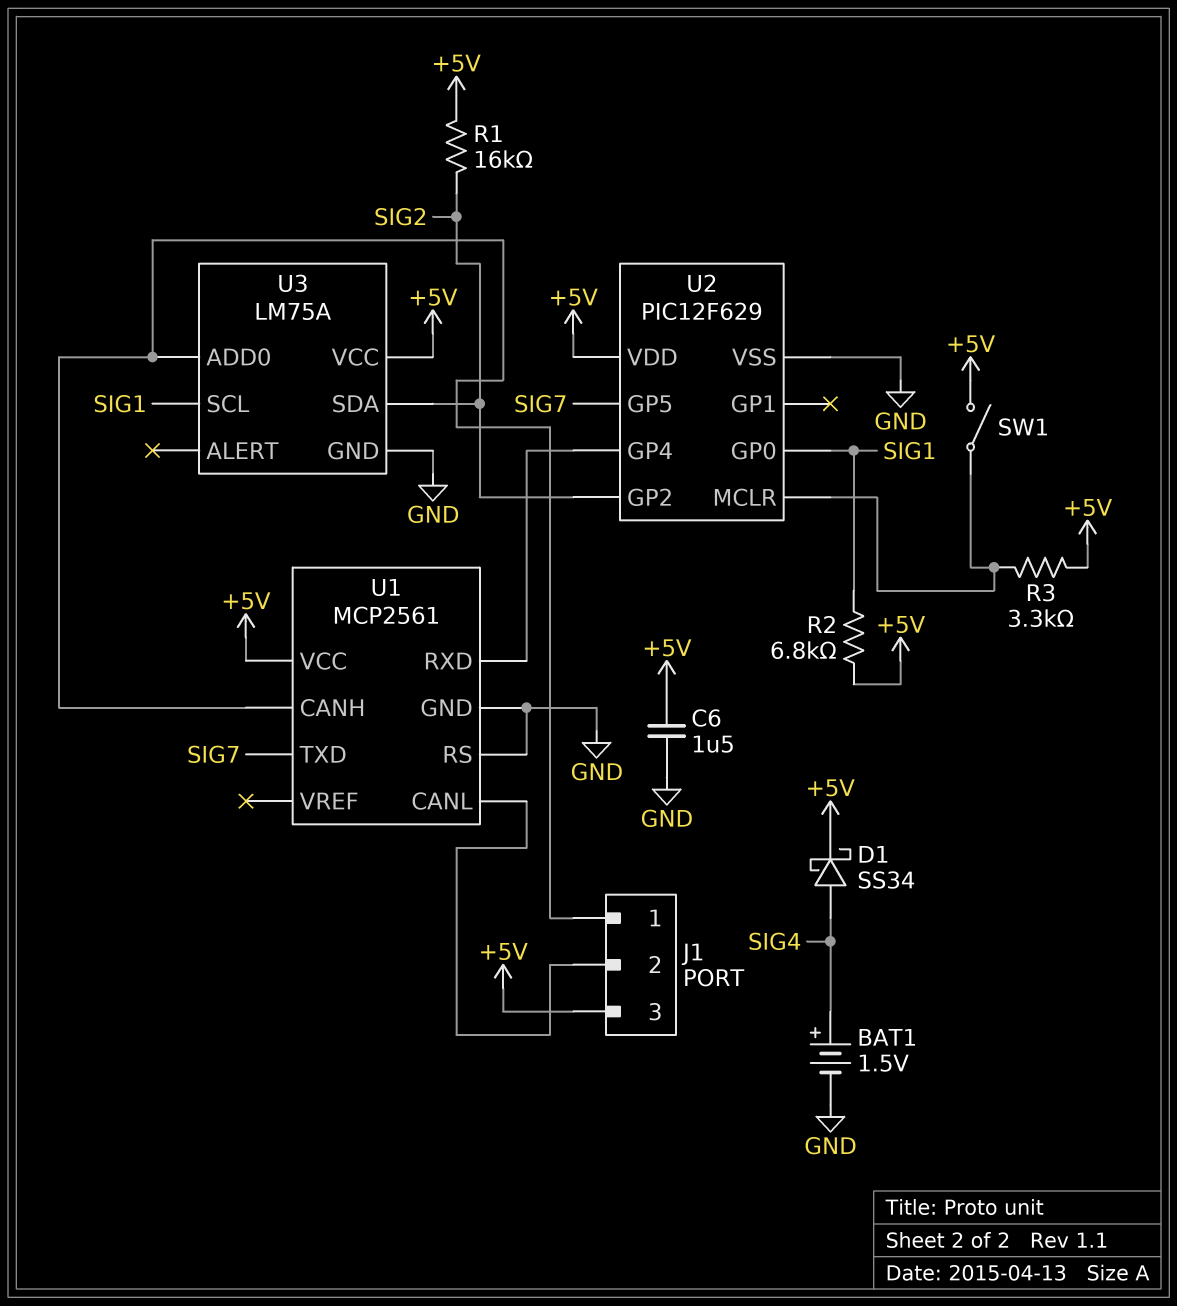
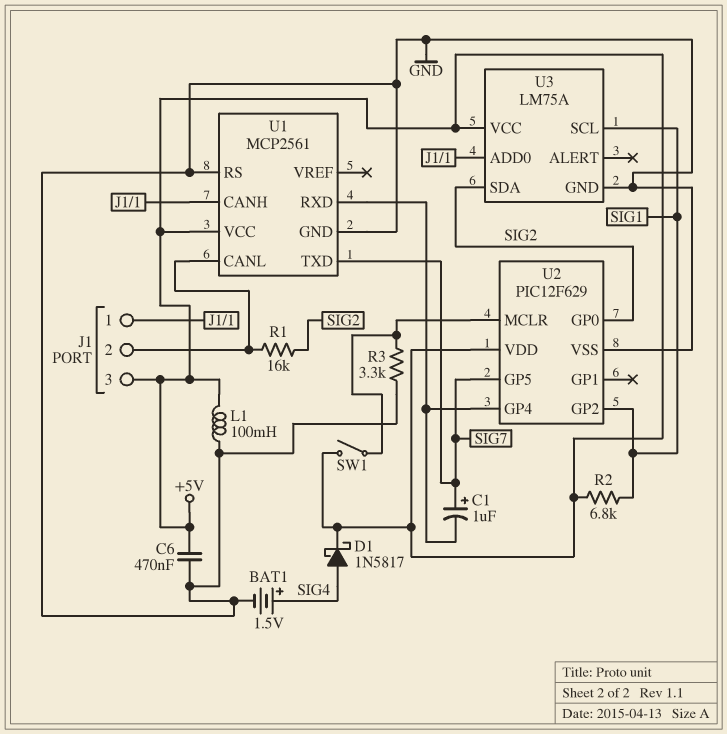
C1: none -> 1uF (plus SIG7, minus U1/RXD)
C6: 1.5uF (+5V, GND) -> 470nF (+5V, GND)
D1: schottky SS34 (A SIG4, K +5V) -> schottky 1N5817 (A SIG4, K +5V)
L1: none -> 100mH (+5V, GND)
R1: 16k (+5V, SIG2) -> 16k (J1/2, SIG2)
R3: 3.3k (+5V, U2/MCLR) -> 3.3k (GND, U2/MCLR)
U2 pin GP0: SIG1 -> SIG2
U2 pin GP2: SIG2 -> SIG1

